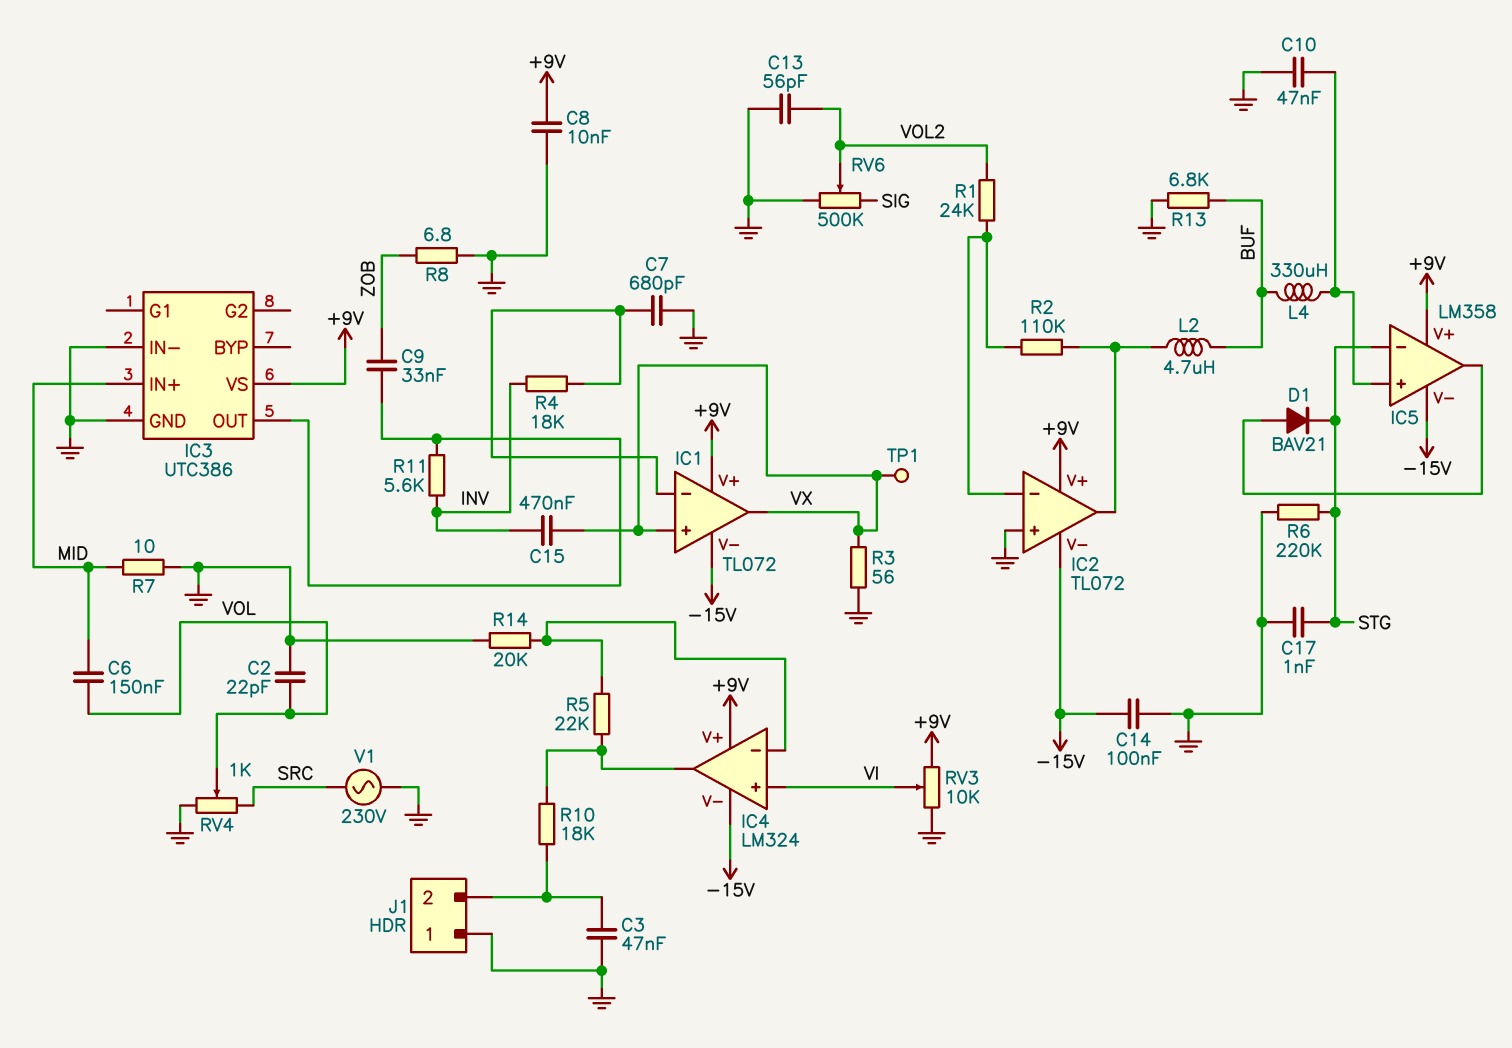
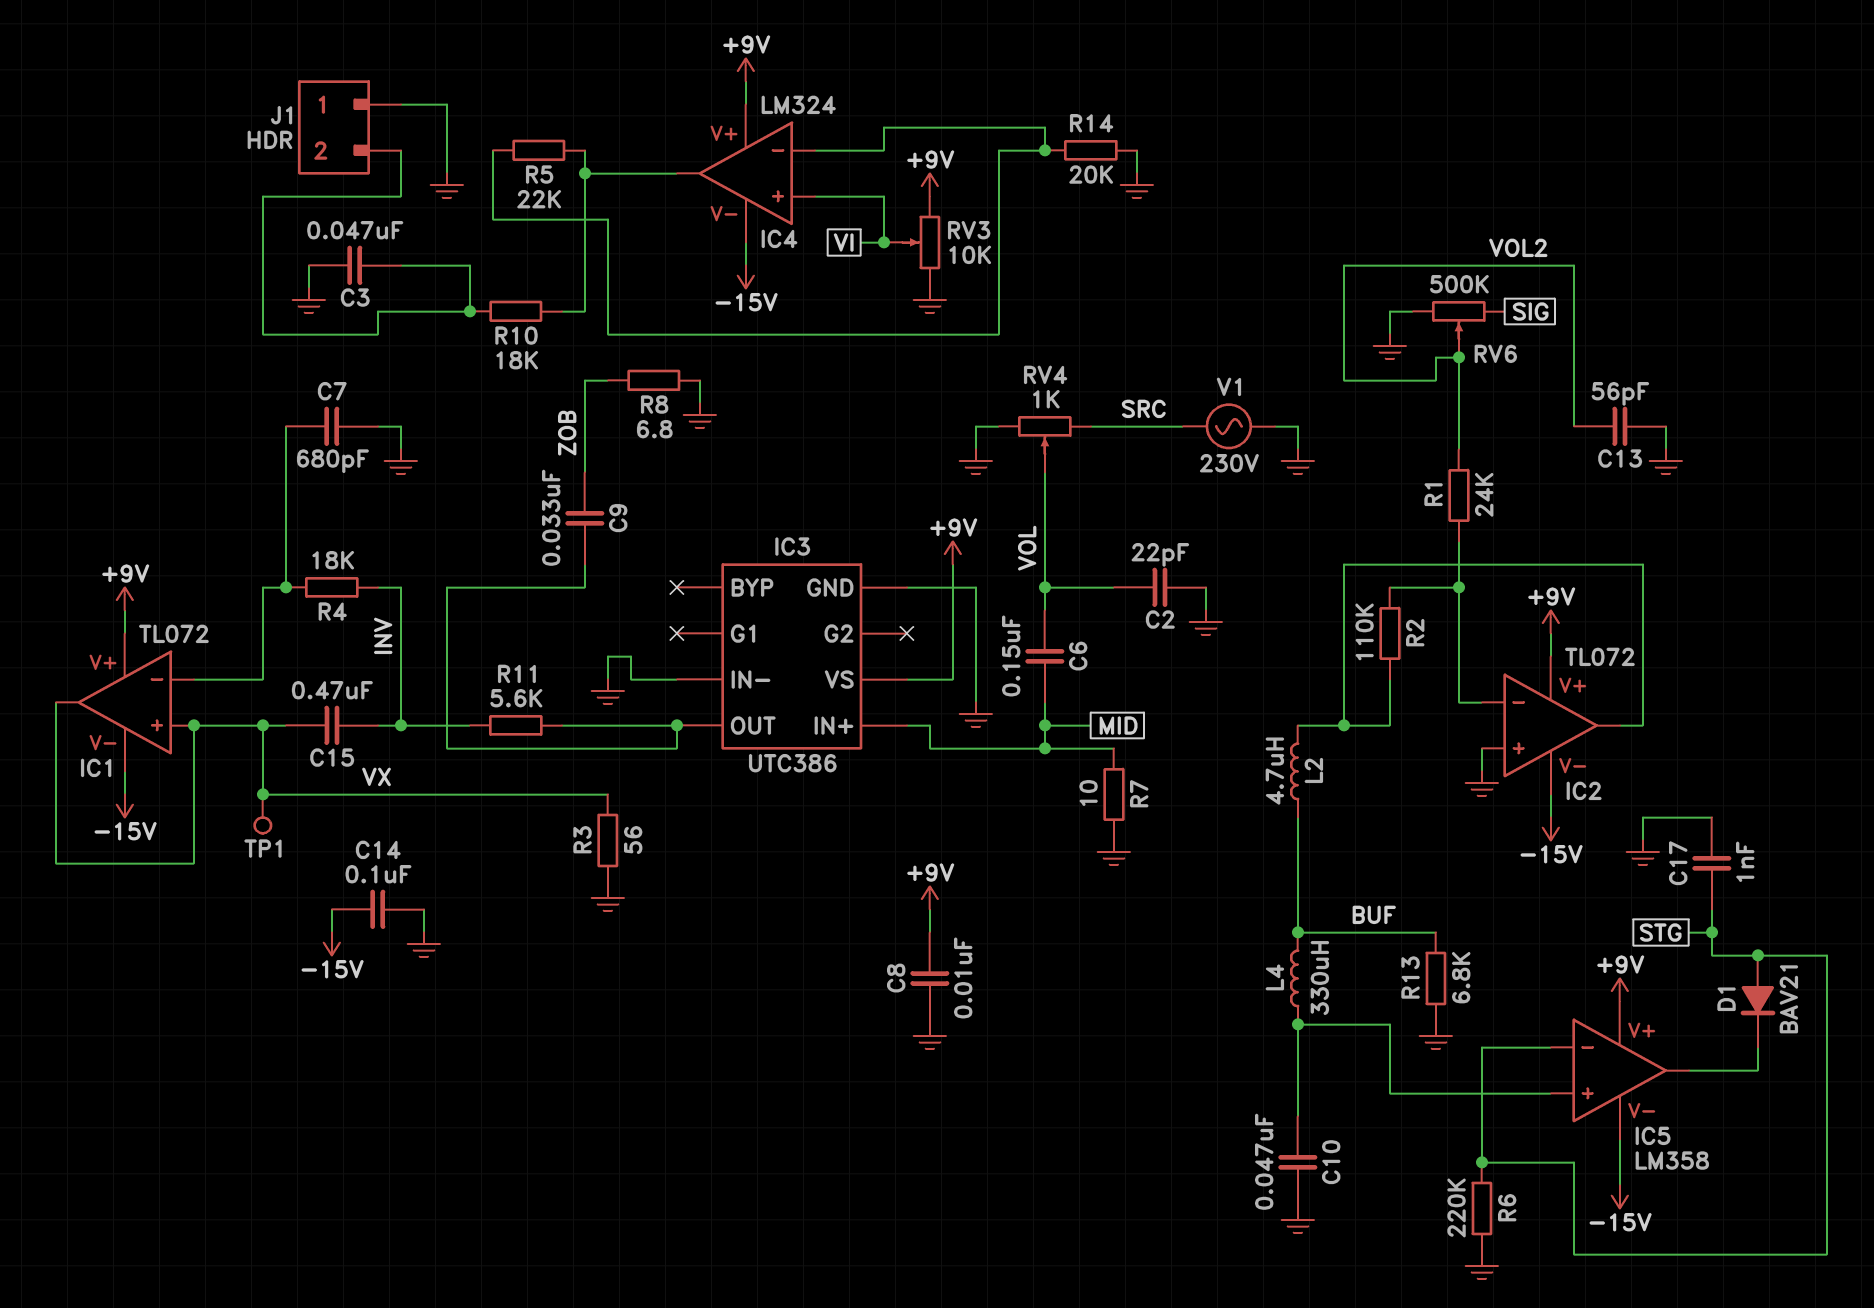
D1: diode BAV21 (A IC5/out, K STG) -> diode BAV21 (A STG, K IC5/out)

